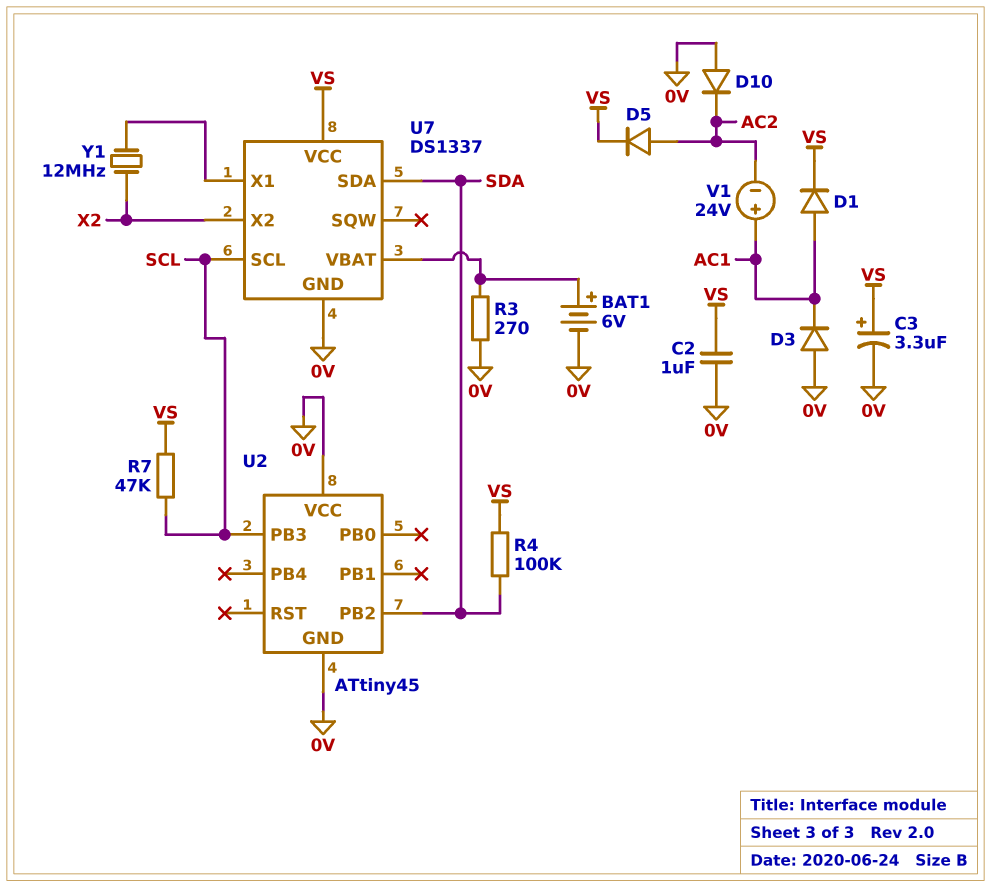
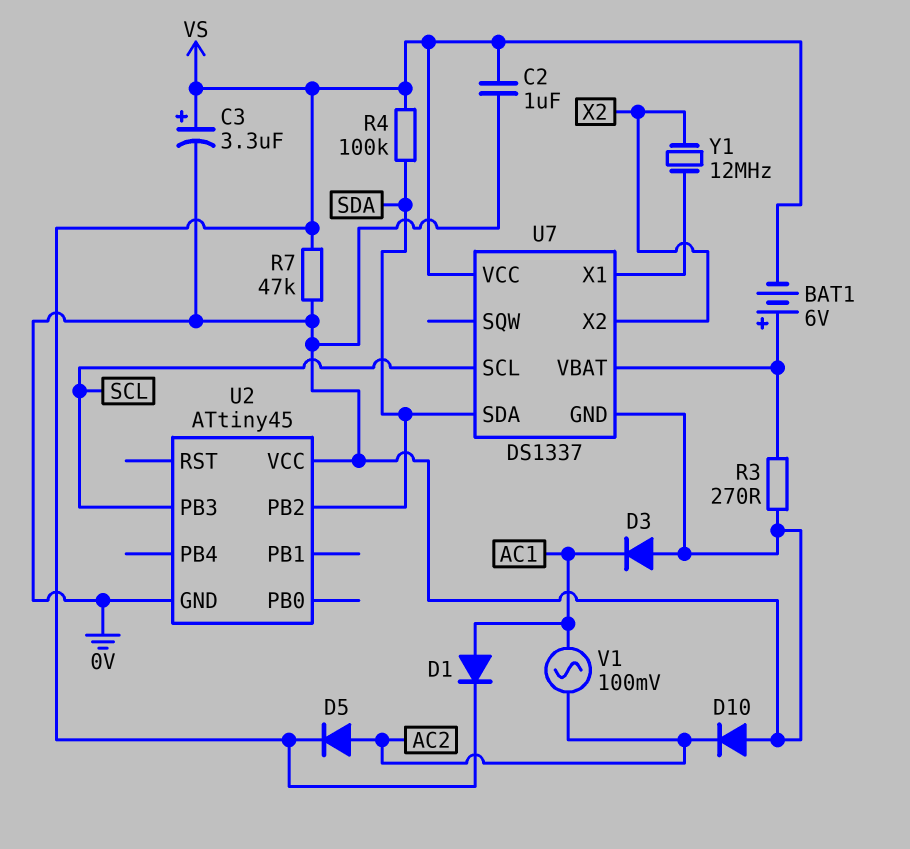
BAT1: 6V (plus U7/VBAT, minus 0V) -> 6V (plus U7/VBAT, minus VS)
R7: 47k (SCL, VS) -> 47k (0V, VS)
V1: 24V (plus AC1, minus AC2) -> AC 100mV (AC1, AC2)

